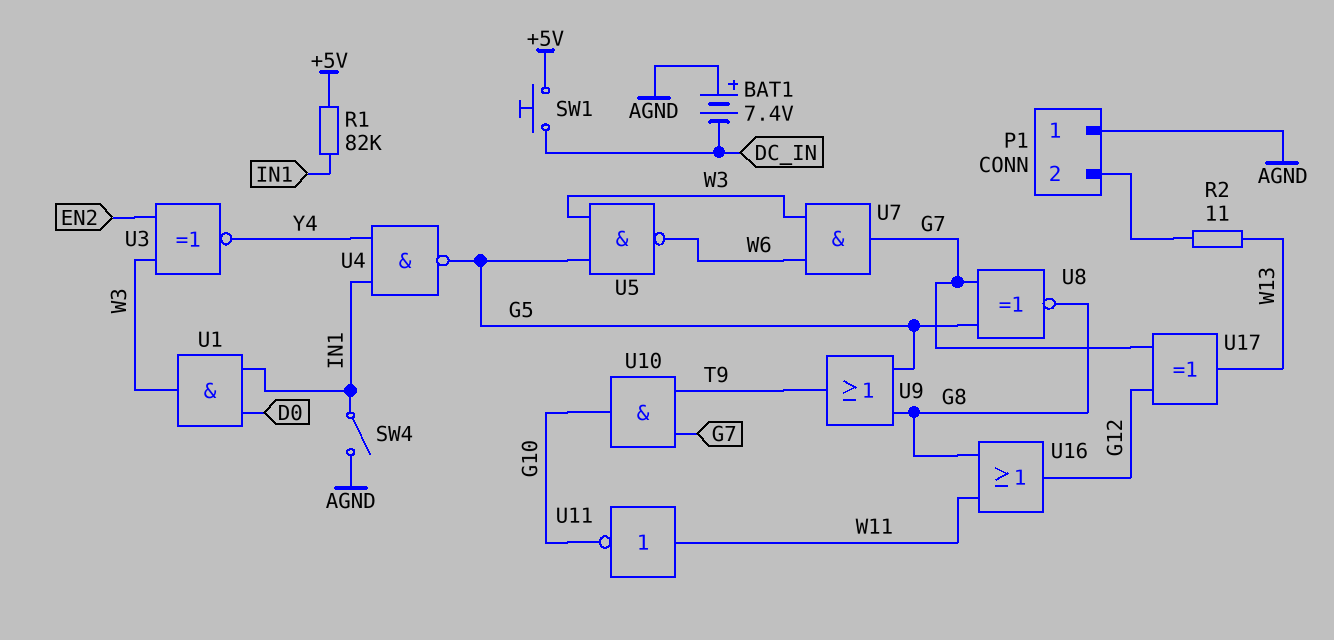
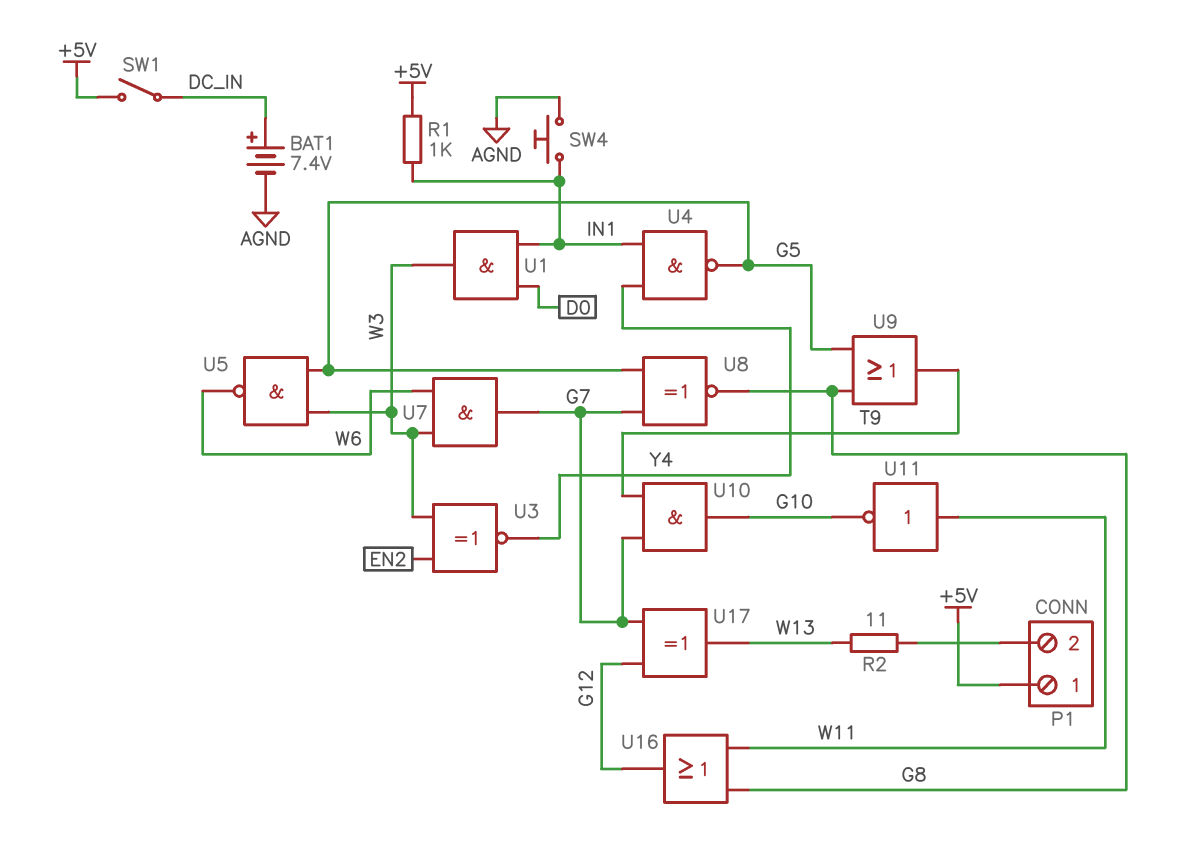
BAT1: 7.4V (plus AGND, minus DC_IN) -> 7.4V (plus DC_IN, minus AGND)
P1 pin 1: AGND -> +5V
R1: 82k (+5V, IN1) -> 1k (+5V, IN1)
SW1: button (+5V, DC_IN) -> switch (+5V, DC_IN)
SW4: switch (AGND, IN1) -> button (AGND, IN1)

